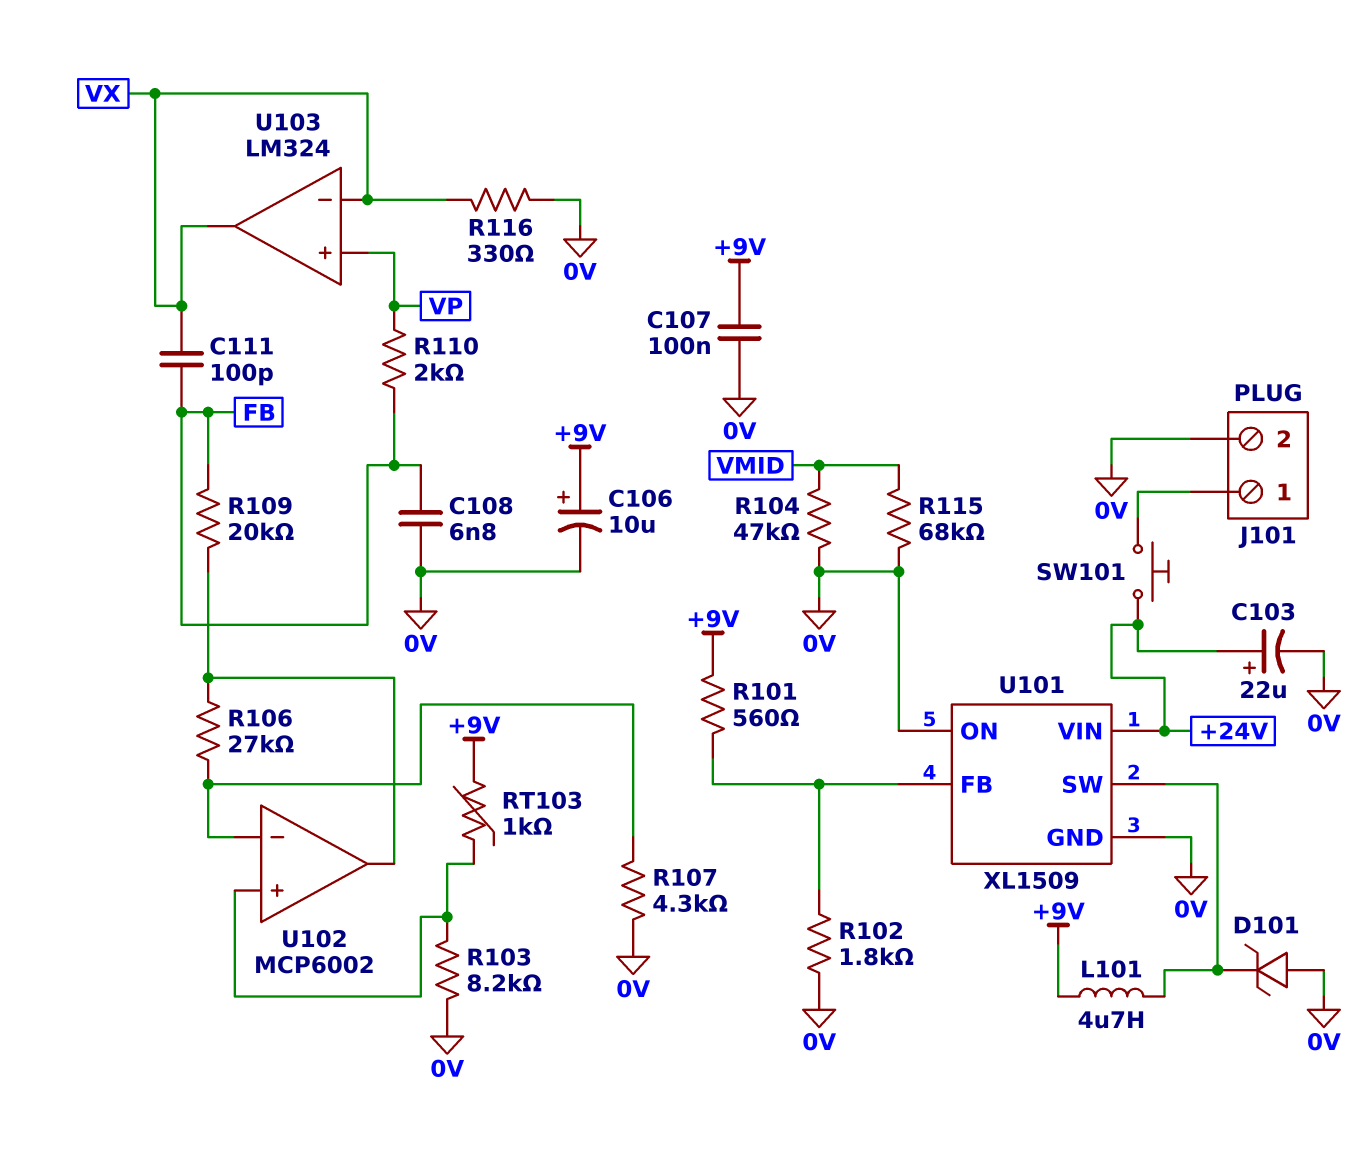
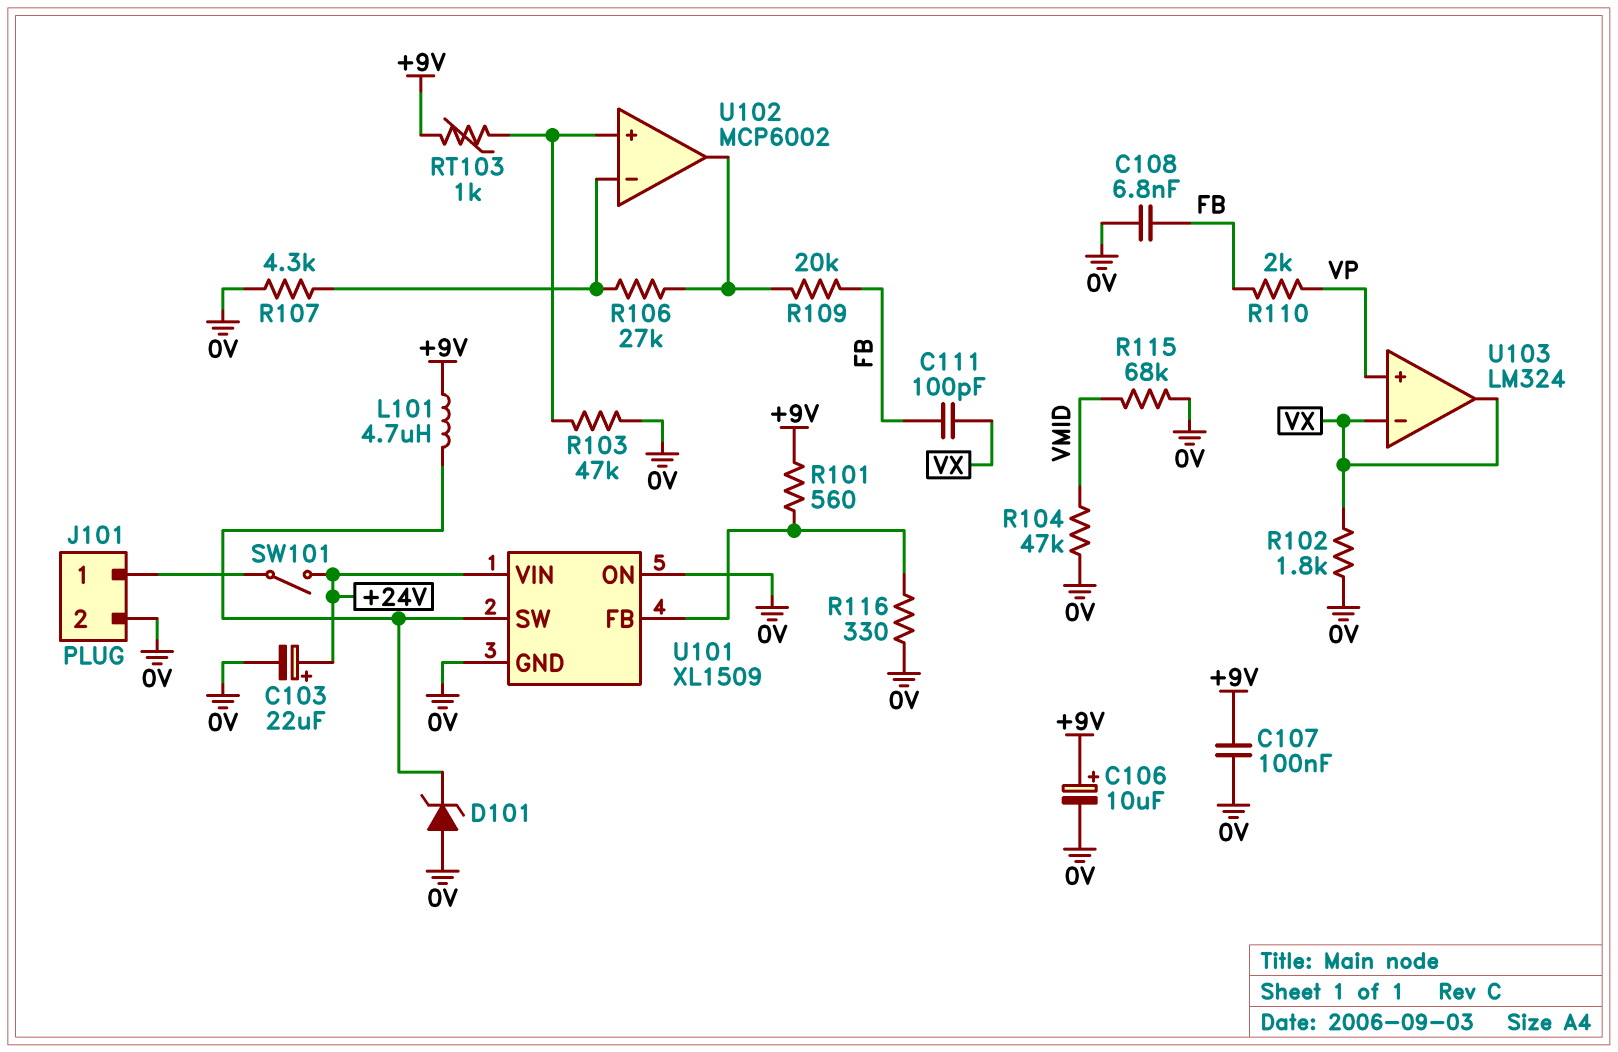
R102: 1.8k (0V, U101/FB) -> 1.8k (0V, VX)
R103: 8.2k (0V, U102/in+) -> 47k (0V, U102/in+)
R116: 330 (0V, VX) -> 330 (0V, U101/FB)
SW101: button (+24V, J101/1) -> switch (+24V, J101/1)

